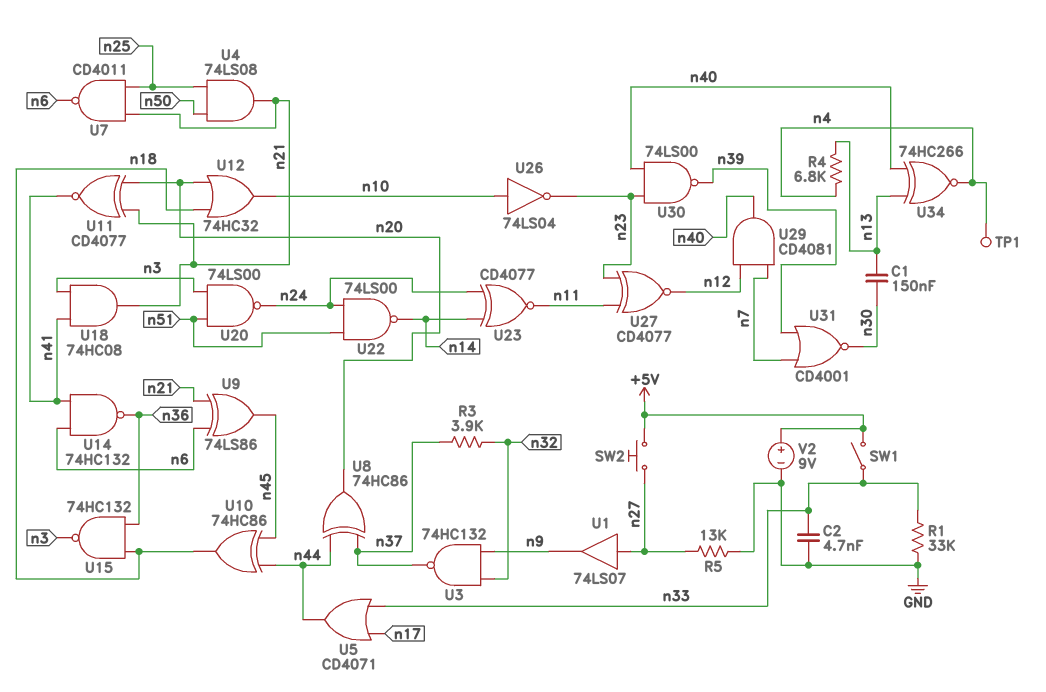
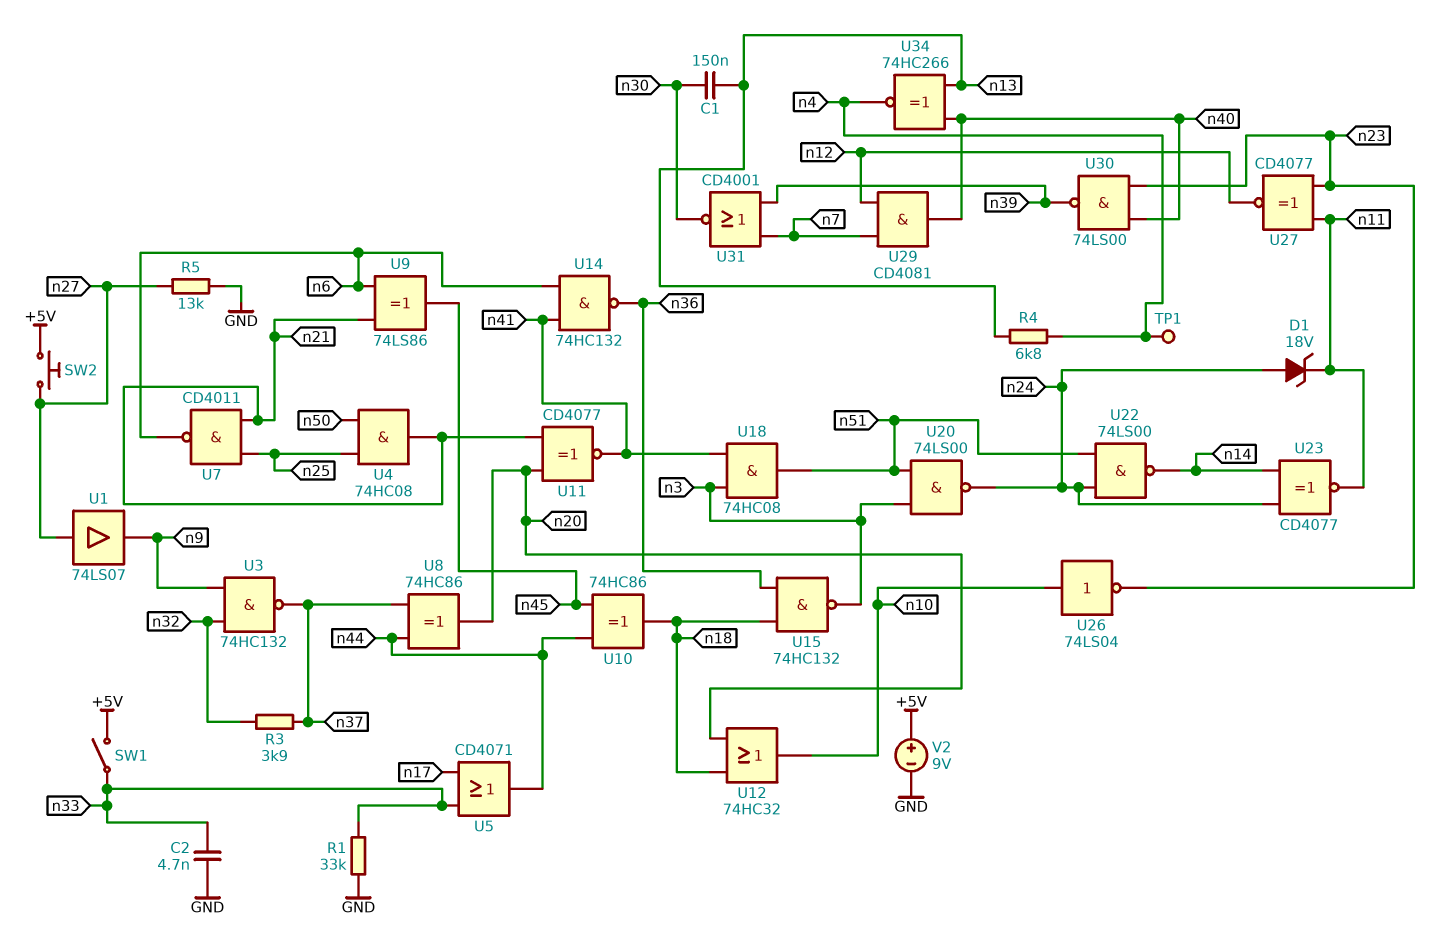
D1: none -> zener 18V (A n24, K n11)
U4: AND 74LS08 (in n25, in n50, out n21) -> AND 74HC08 (in n25, in n50, out n21)
U18: AND 74HC08 (in n3, in n41, out n21) -> AND 74HC08 (in n3, in n41, out n51)

